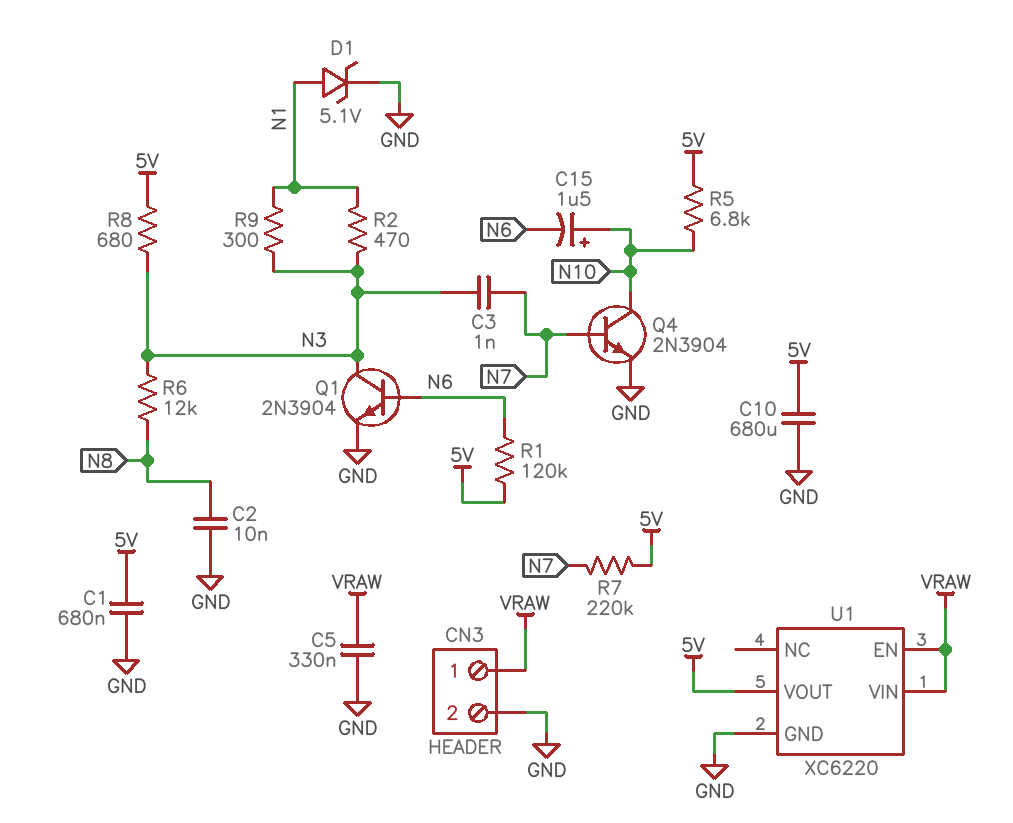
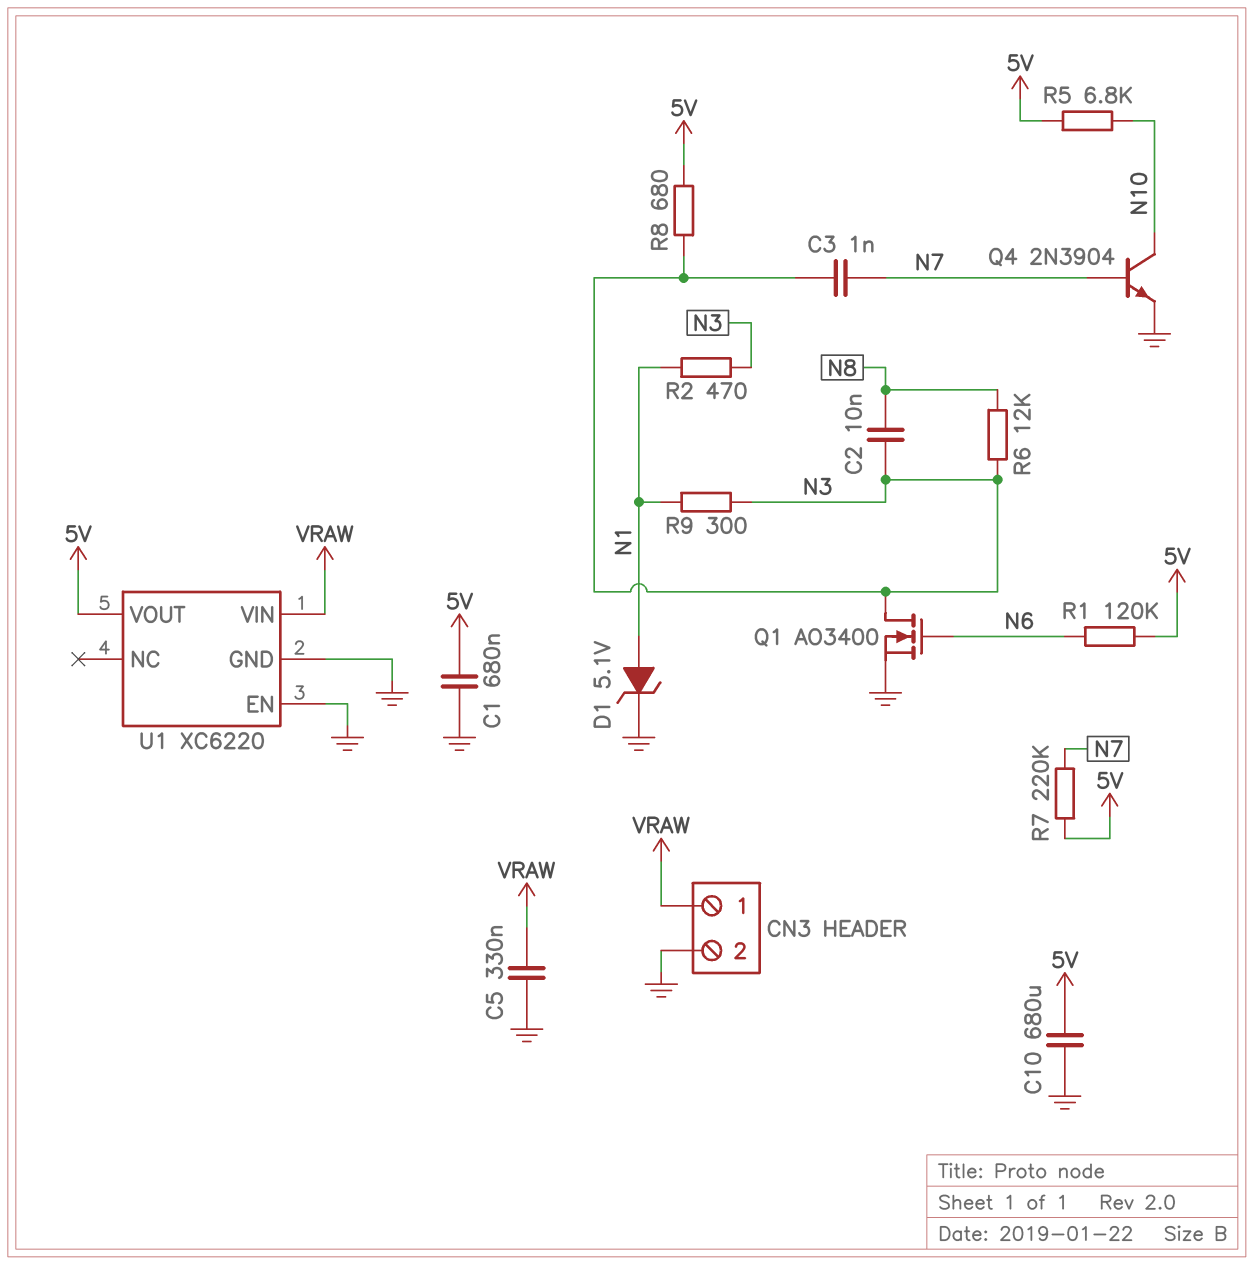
C2: 10nF (GND, N8) -> 10nF (N3, N8)
C15: 1.5uF (plus N10, minus N6) -> none
Q1: NPN 2N3904 (B N6, C N3, E GND) -> NMOS AO3400 (G N6, D N3, S GND)
U1 pin EN: VRAW -> GND

